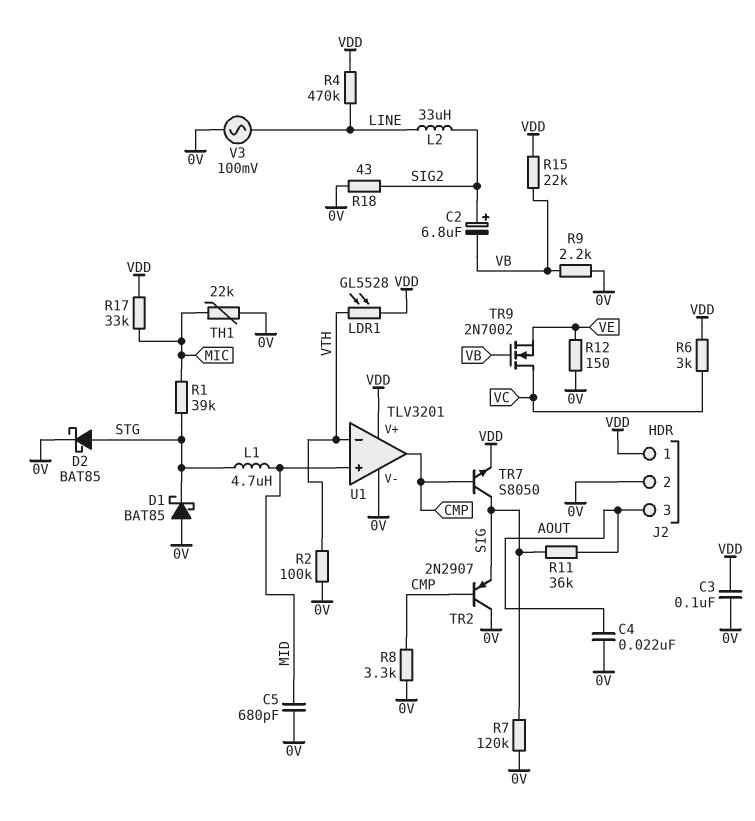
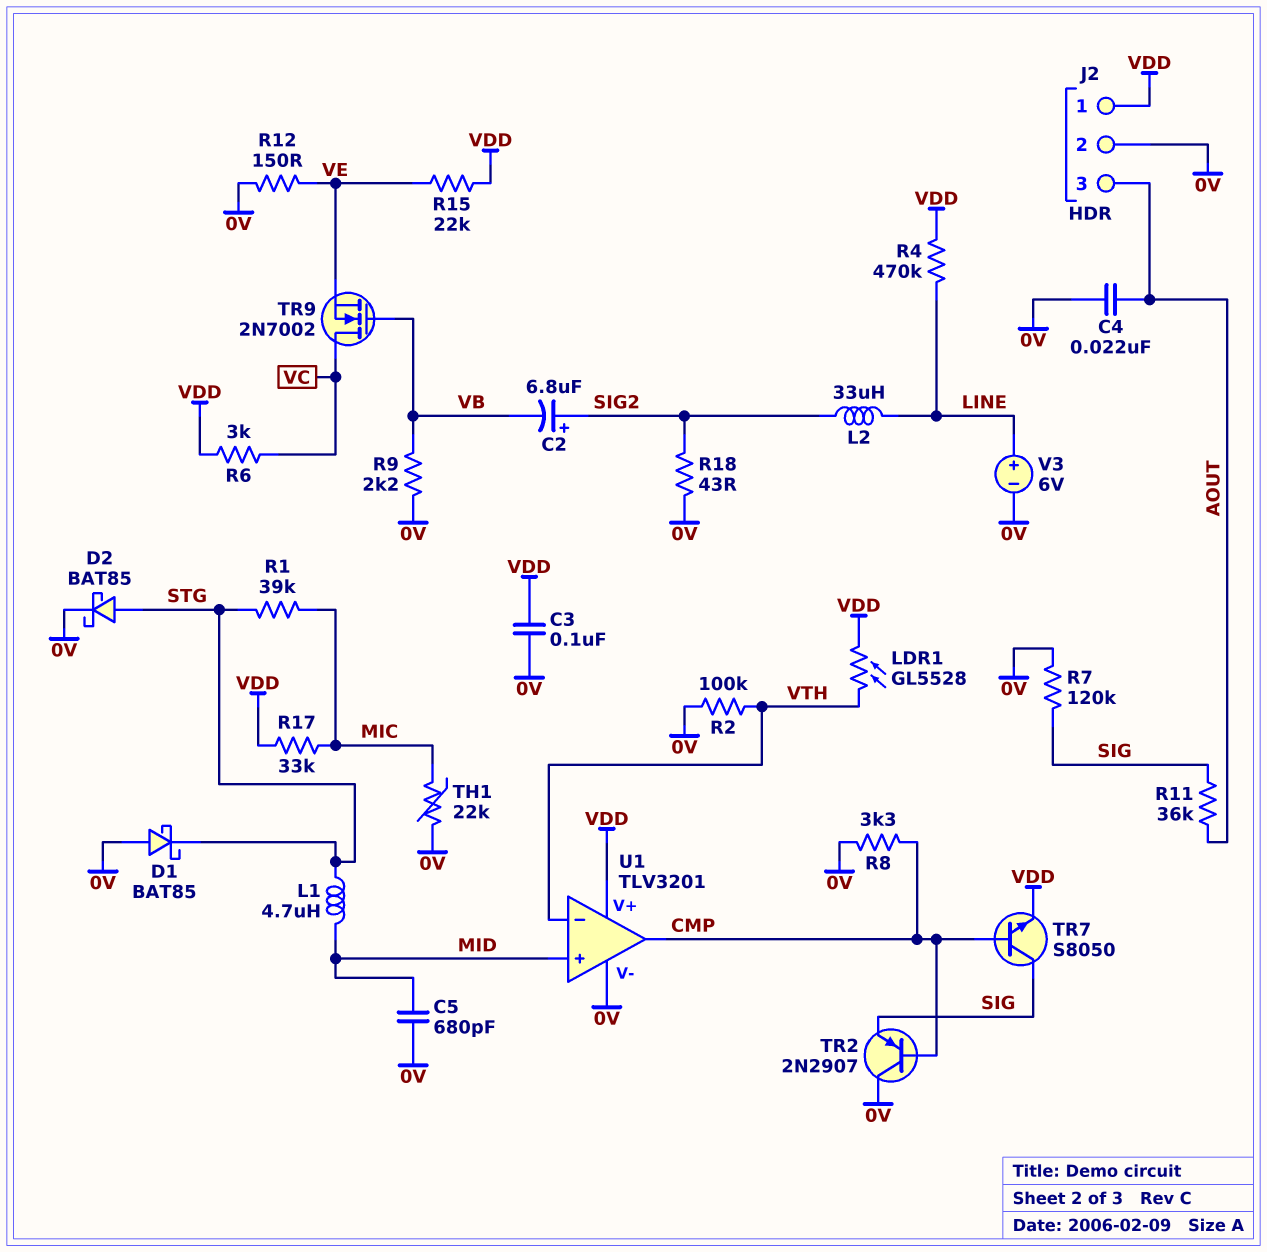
R15: 22k (VB, VDD) -> 22k (VDD, VE)
V3: AC 100mV (0V, LINE) -> 6V (plus LINE, minus 0V)

